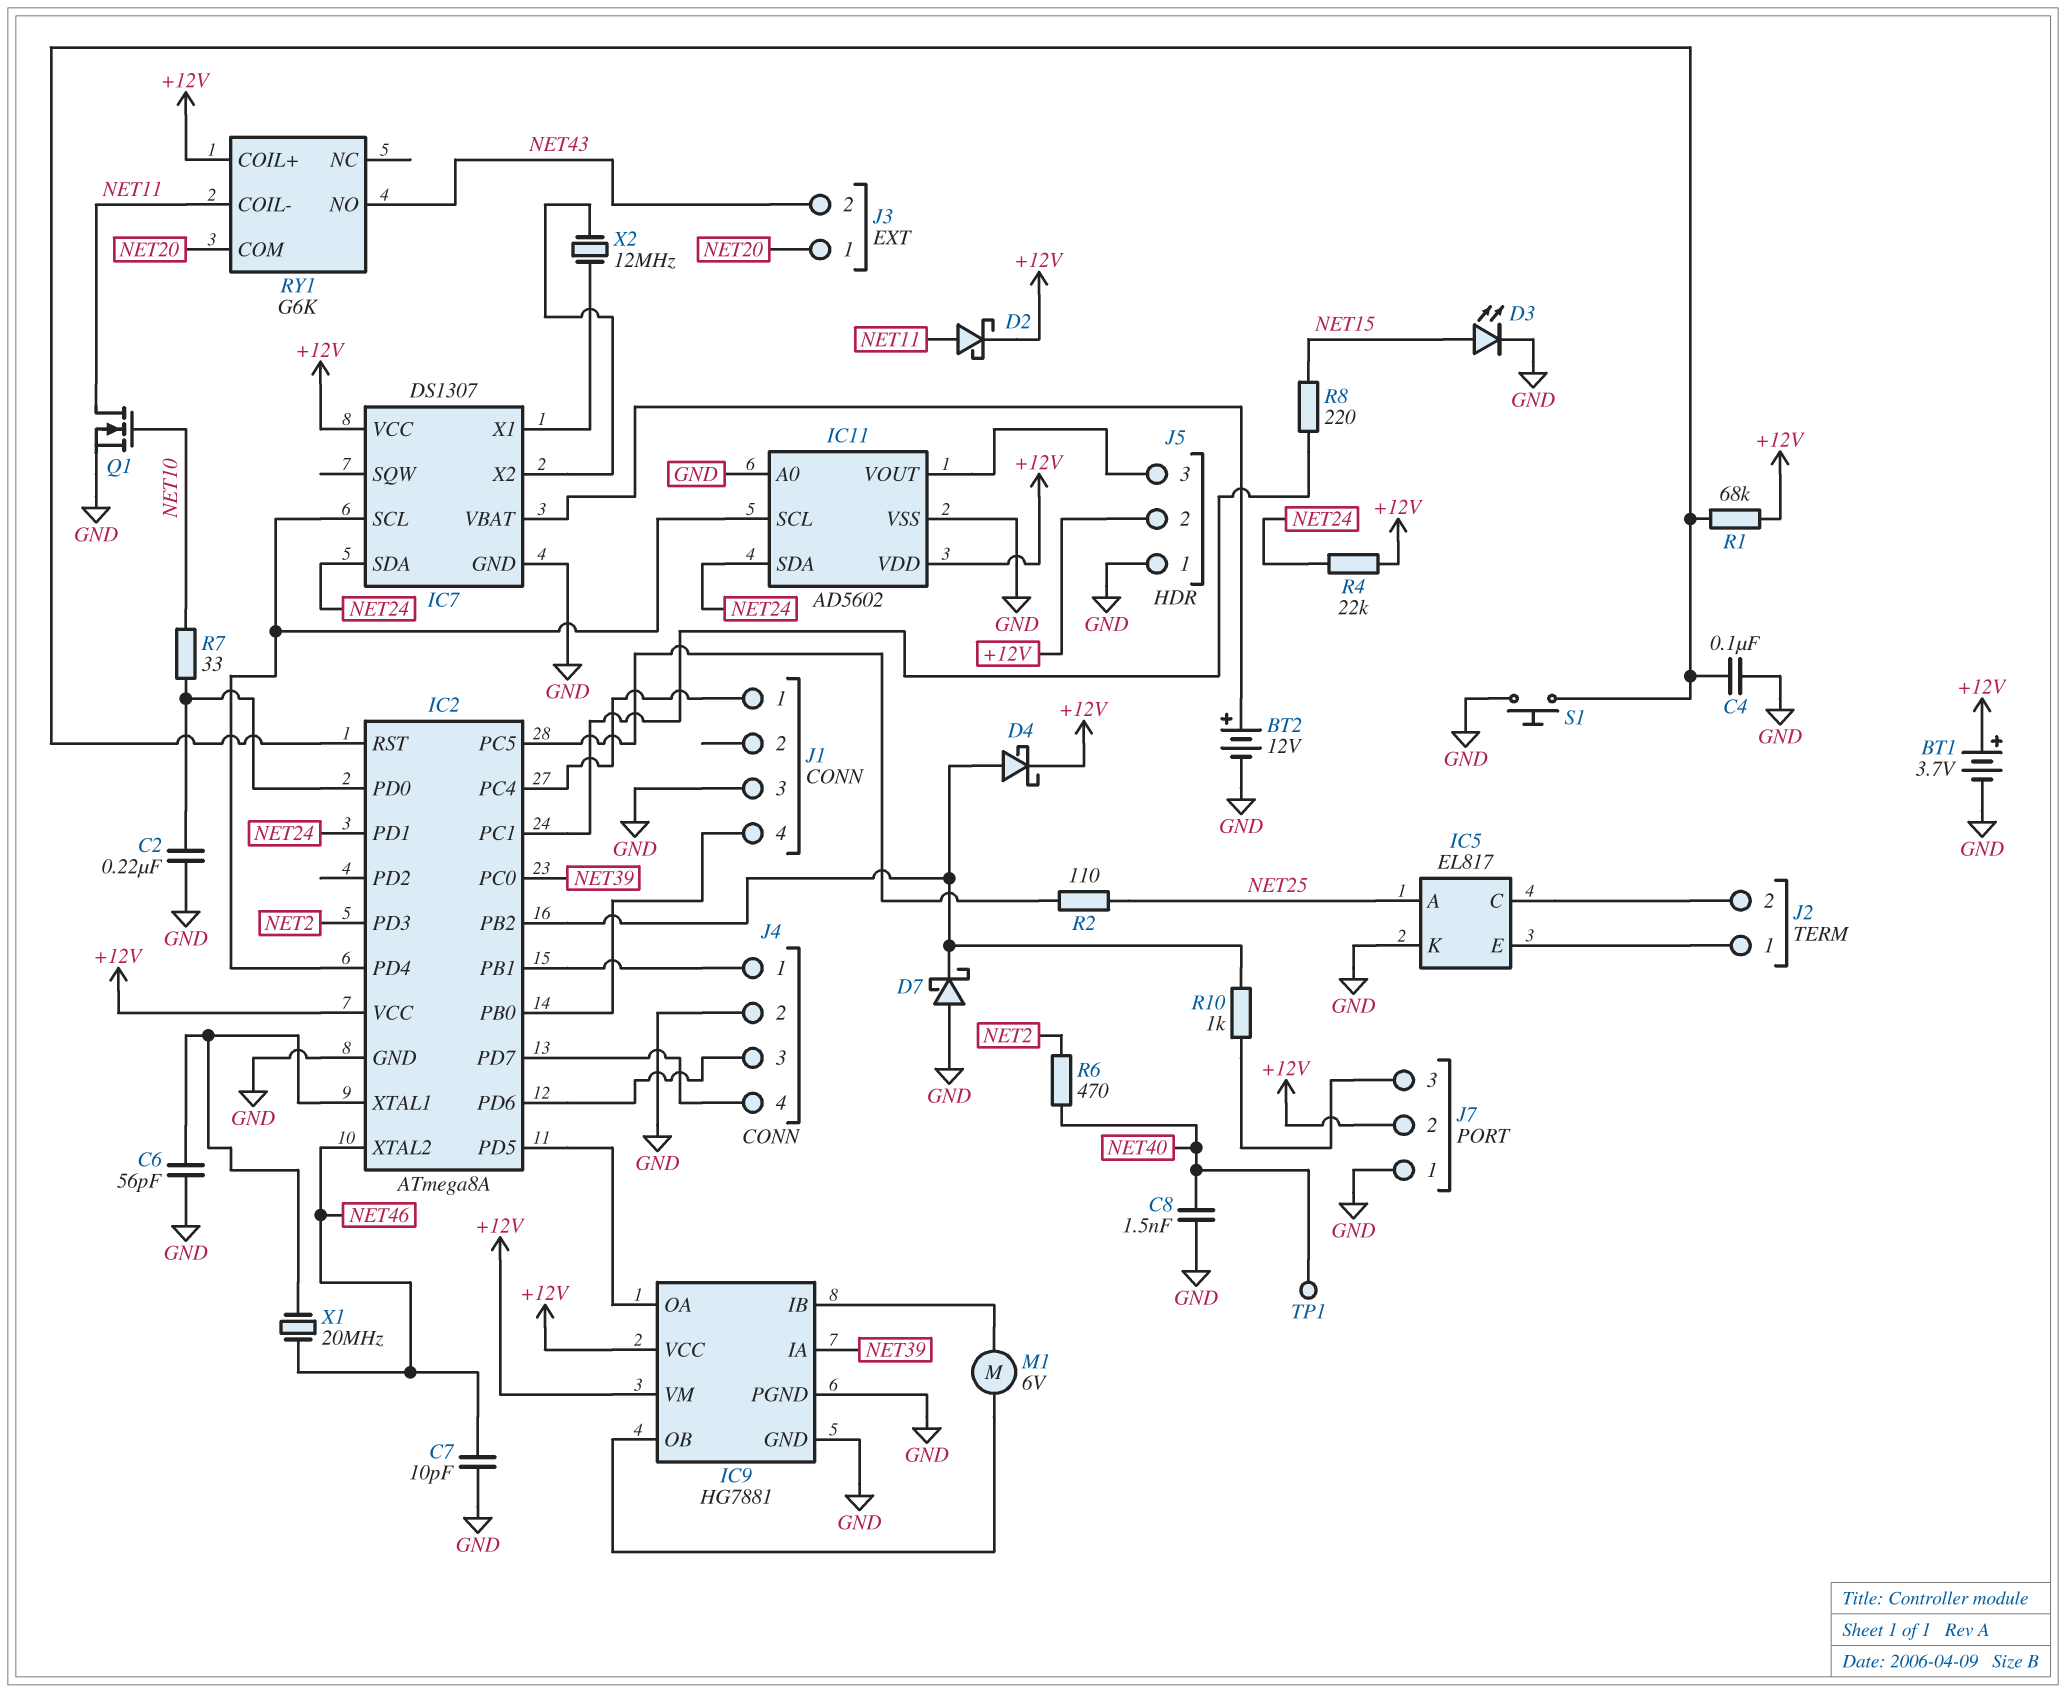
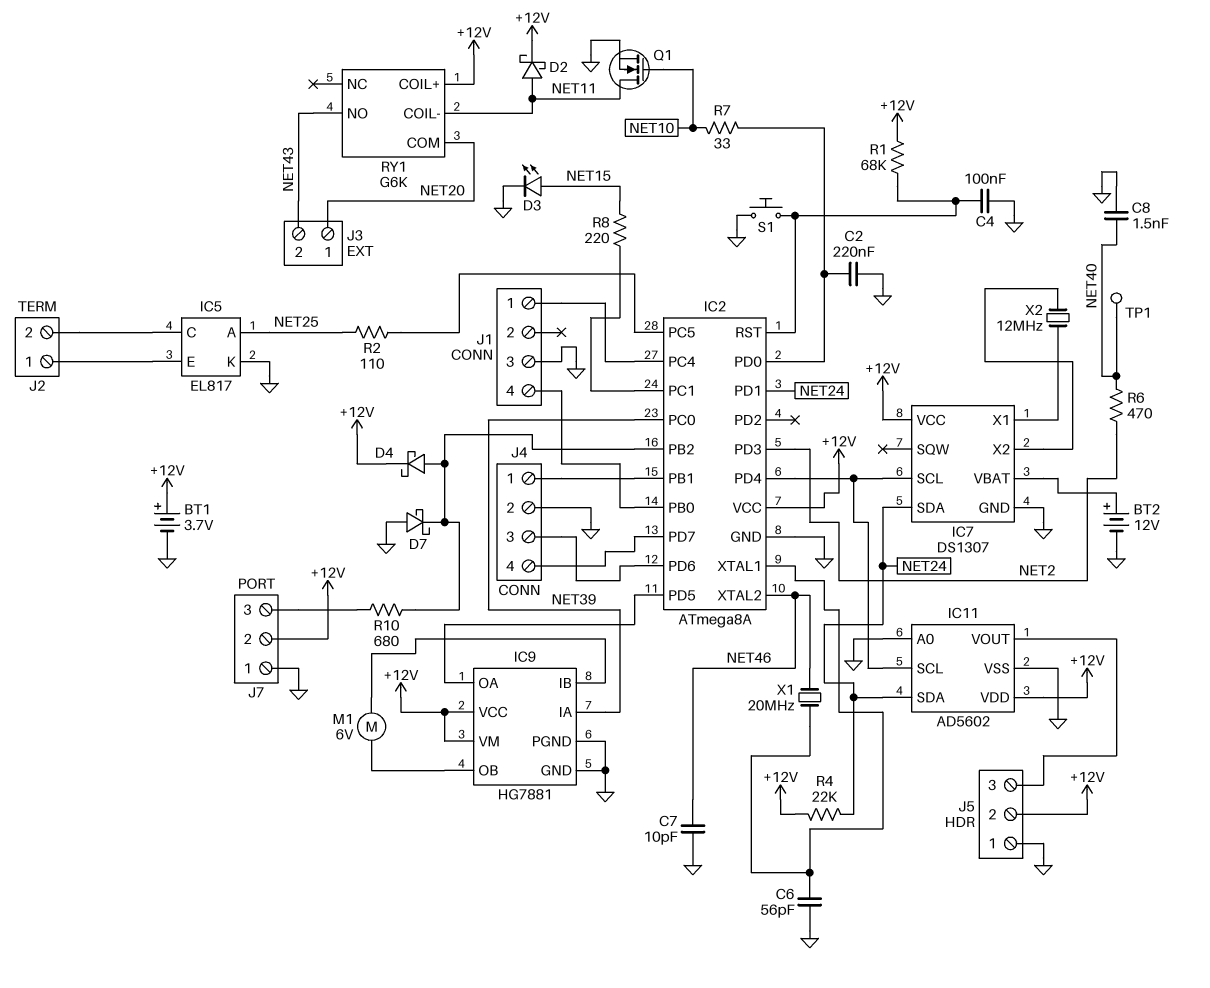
R10: 1k (IC2/PB2, J7/3) -> 680 (IC2/PB2, J7/3)

